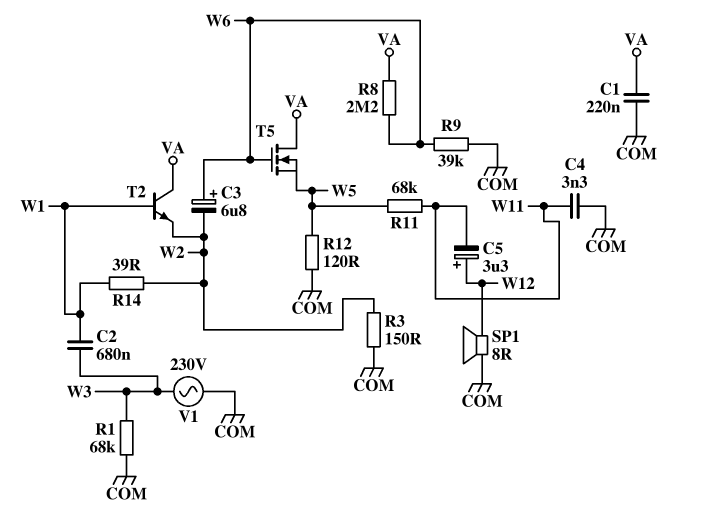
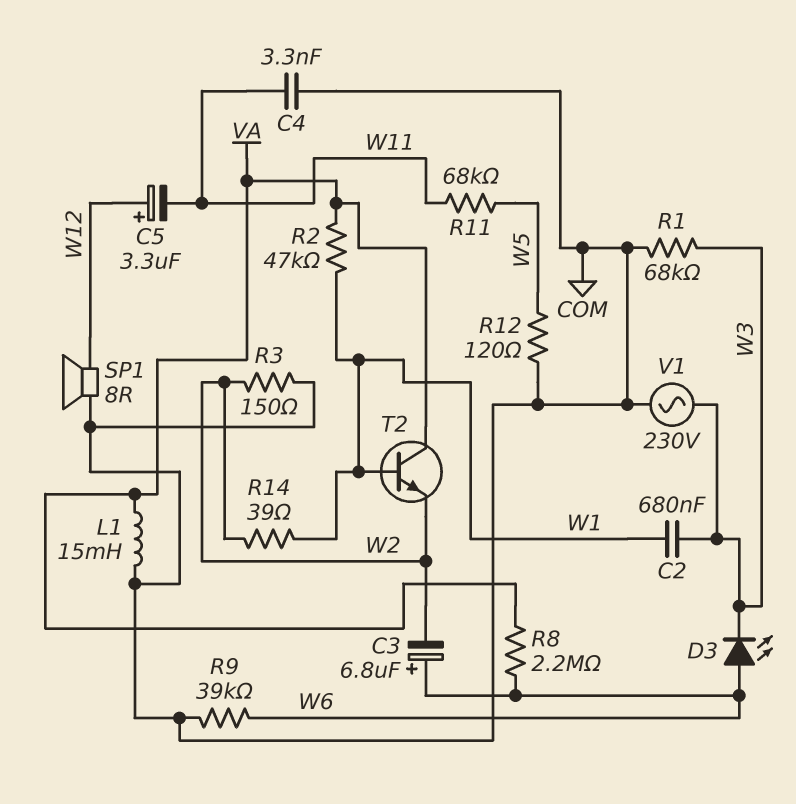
C1: 220nF (COM, VA) -> none
D3: none -> LED (A W6, K W3)
L1: none -> 15mH (COM, VA)
R2: none -> 47k (VA, W1)
T5: NMOS (G W6, D VA, S W5) -> none

